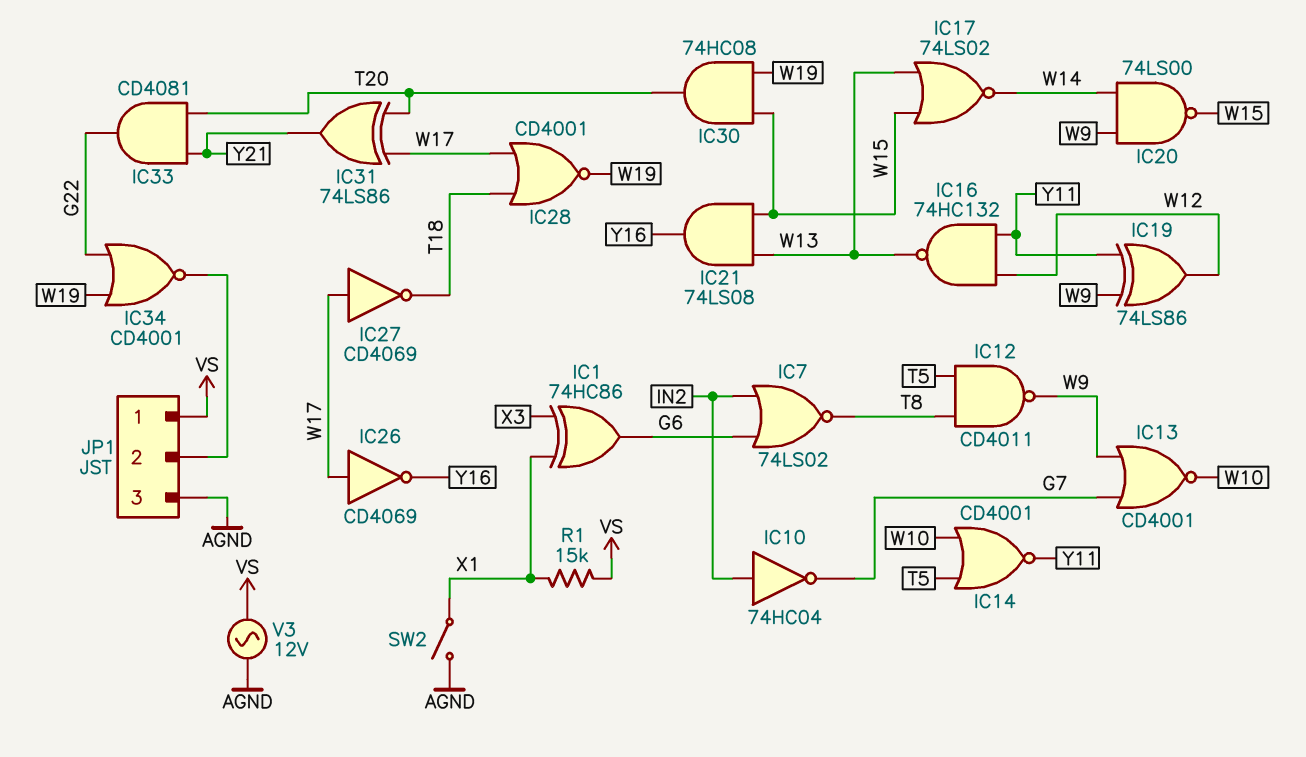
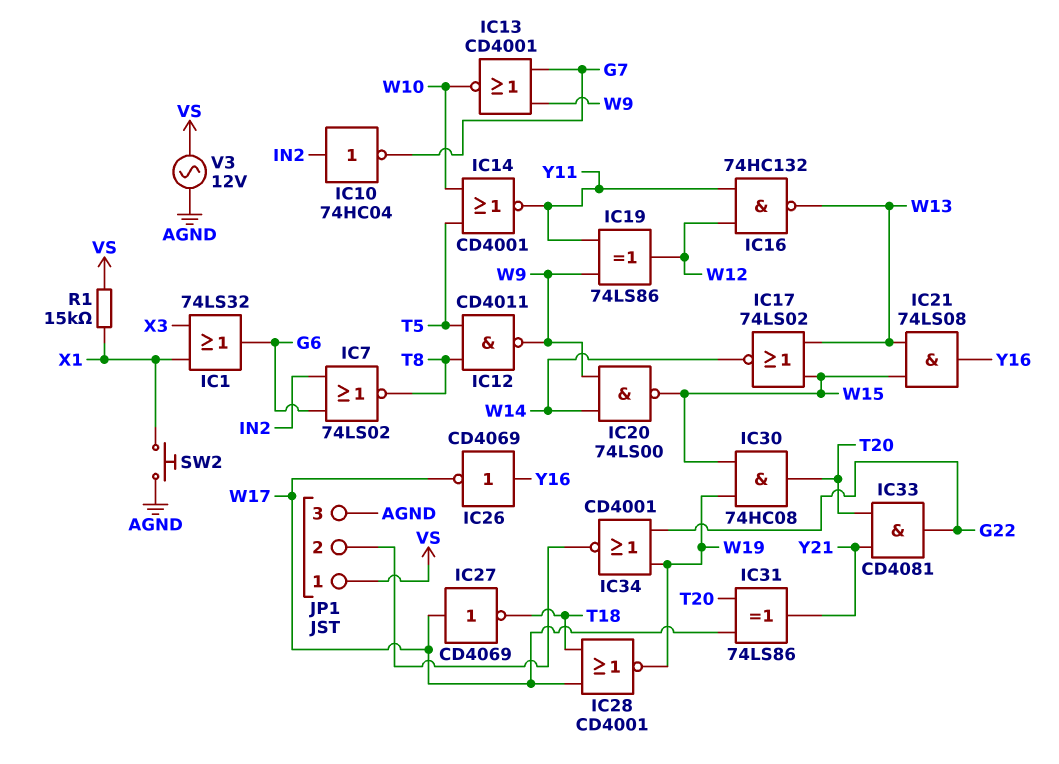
IC1: XOR 74HC86 (in X1, in X3, out G6) -> OR 74LS32 (in X1, in X3, out G6)
IC26: NOT CD4069 (in W17, out Y16) -> NOT CD4069 (in Y16, out W17)
SW2: switch (AGND, X1) -> button (AGND, X1)

